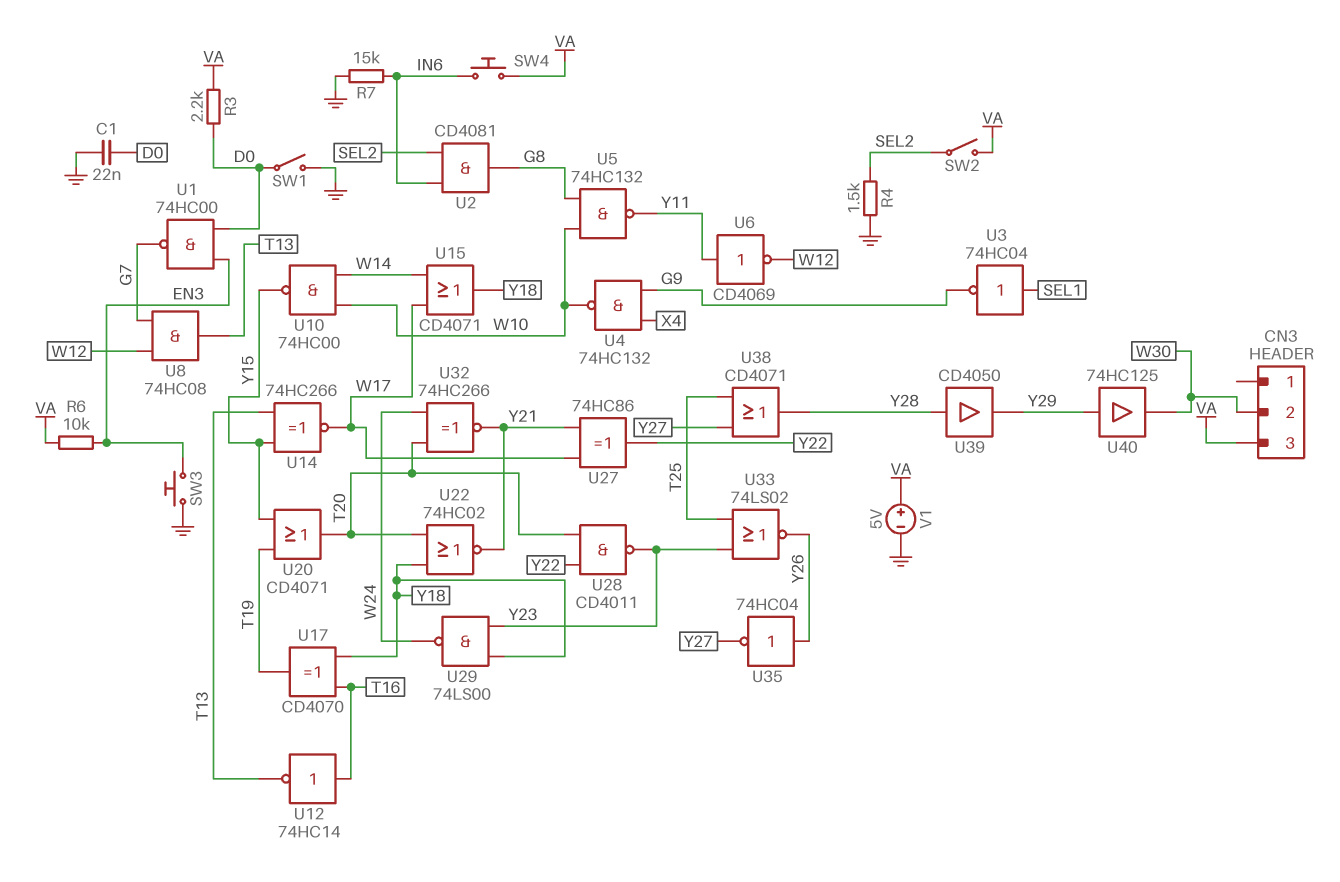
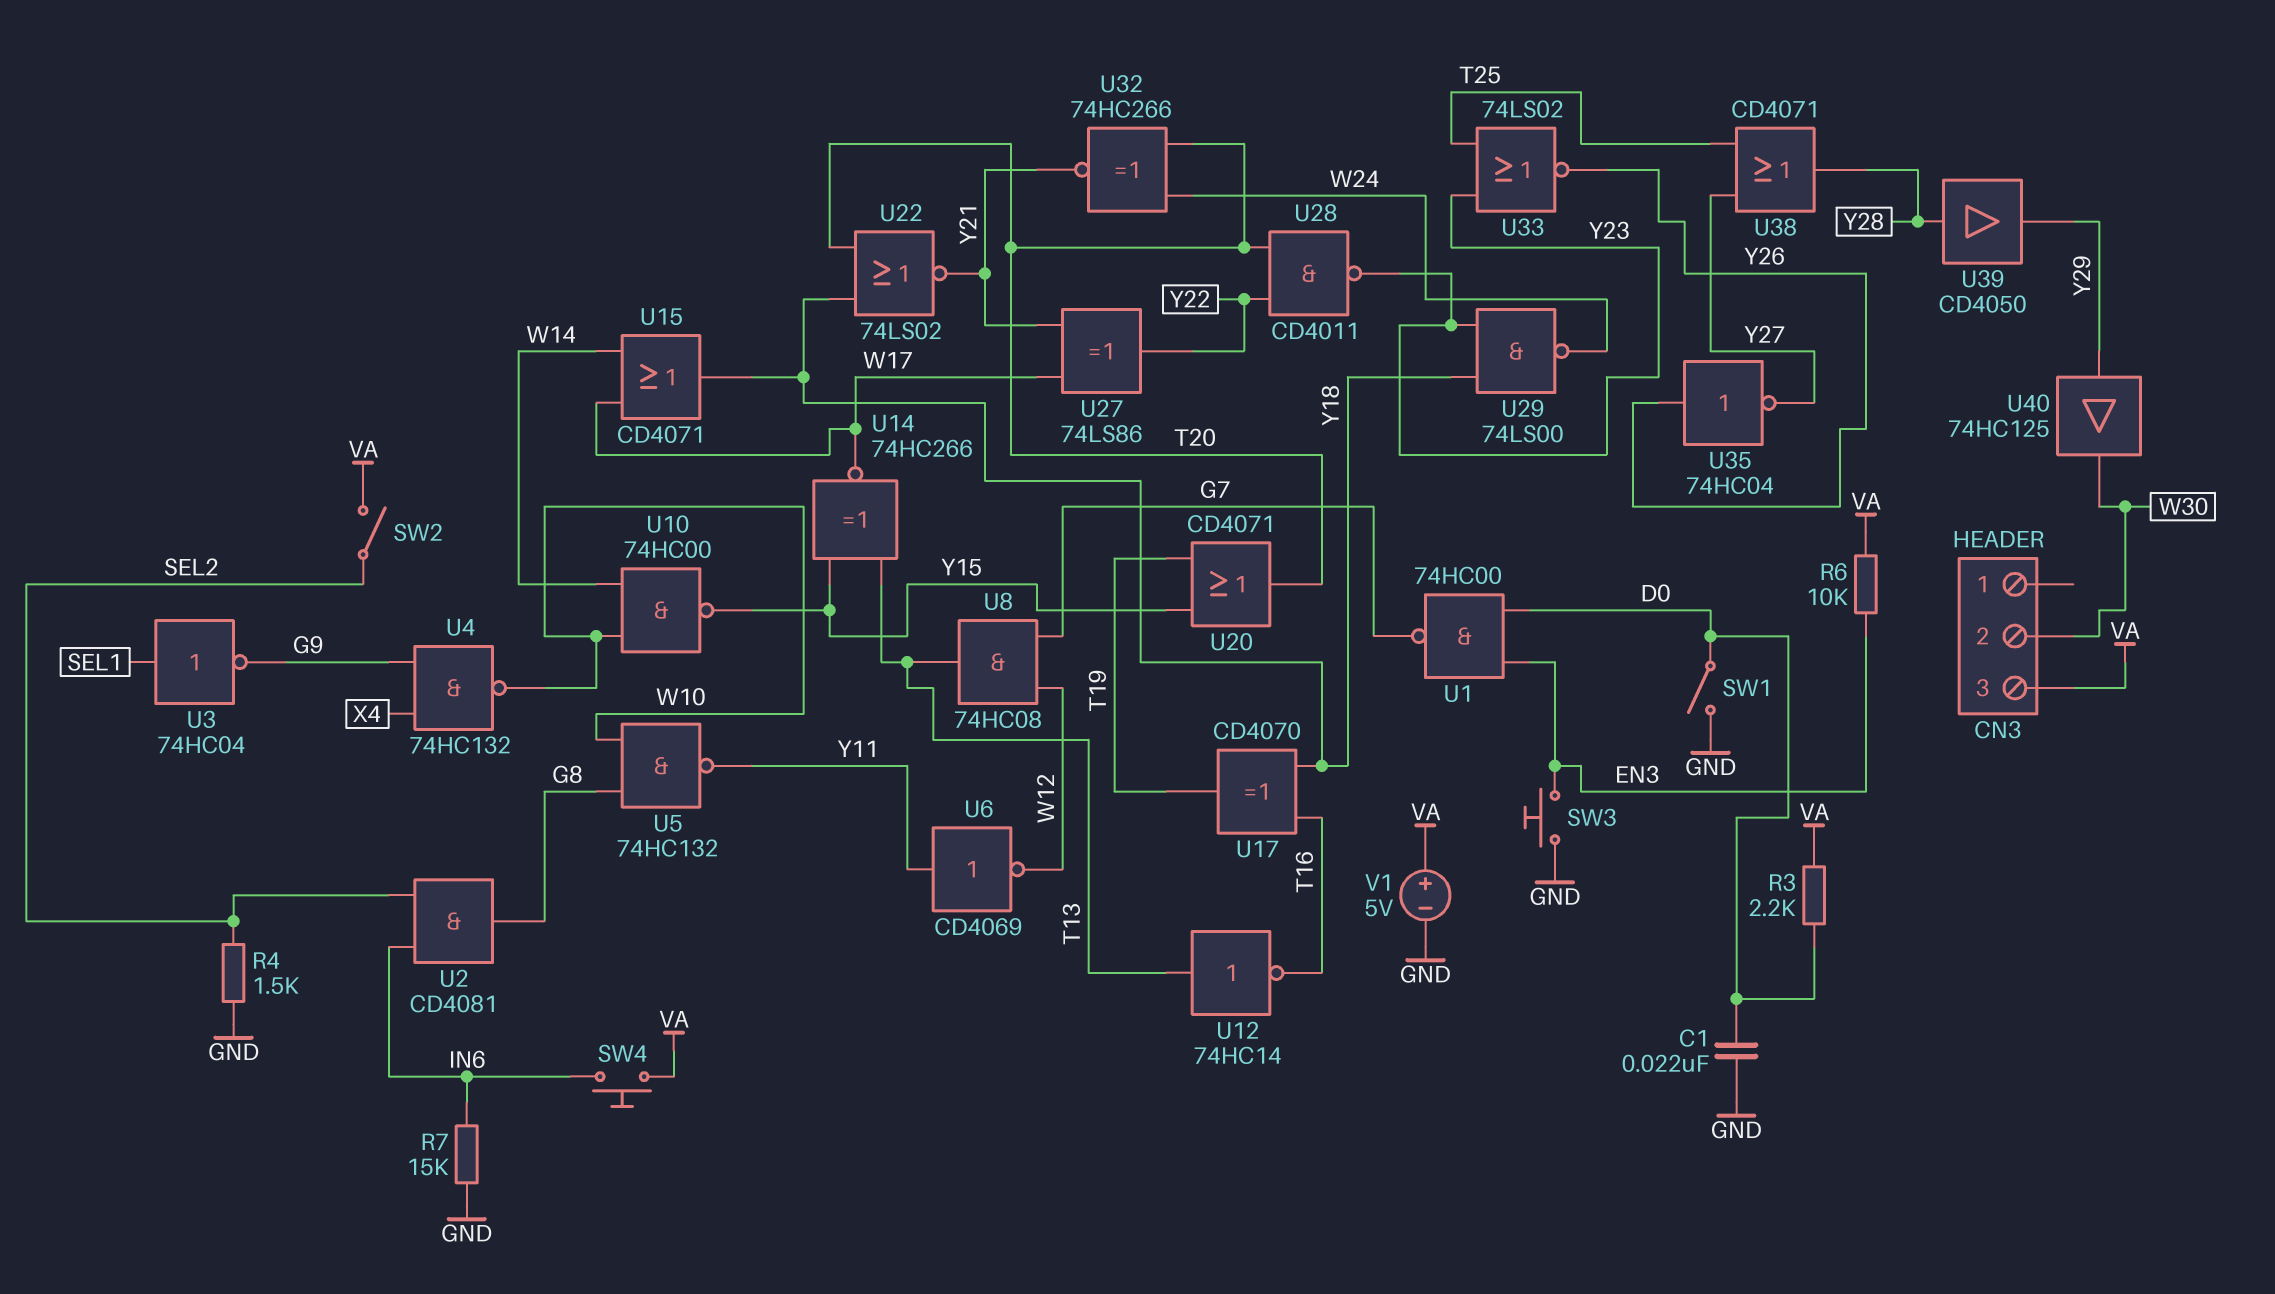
U12: NOT 74HC14 (in T16, out T13) -> NOT 74HC14 (in T13, out T16)
U22: NOR 74HC02 (in T20, in Y18, out Y21) -> NOR 74LS02 (in T20, in Y18, out Y21)
U27: XOR 74HC86 (in W17, in Y21, out Y22) -> XOR 74LS86 (in W17, in Y21, out Y22)

